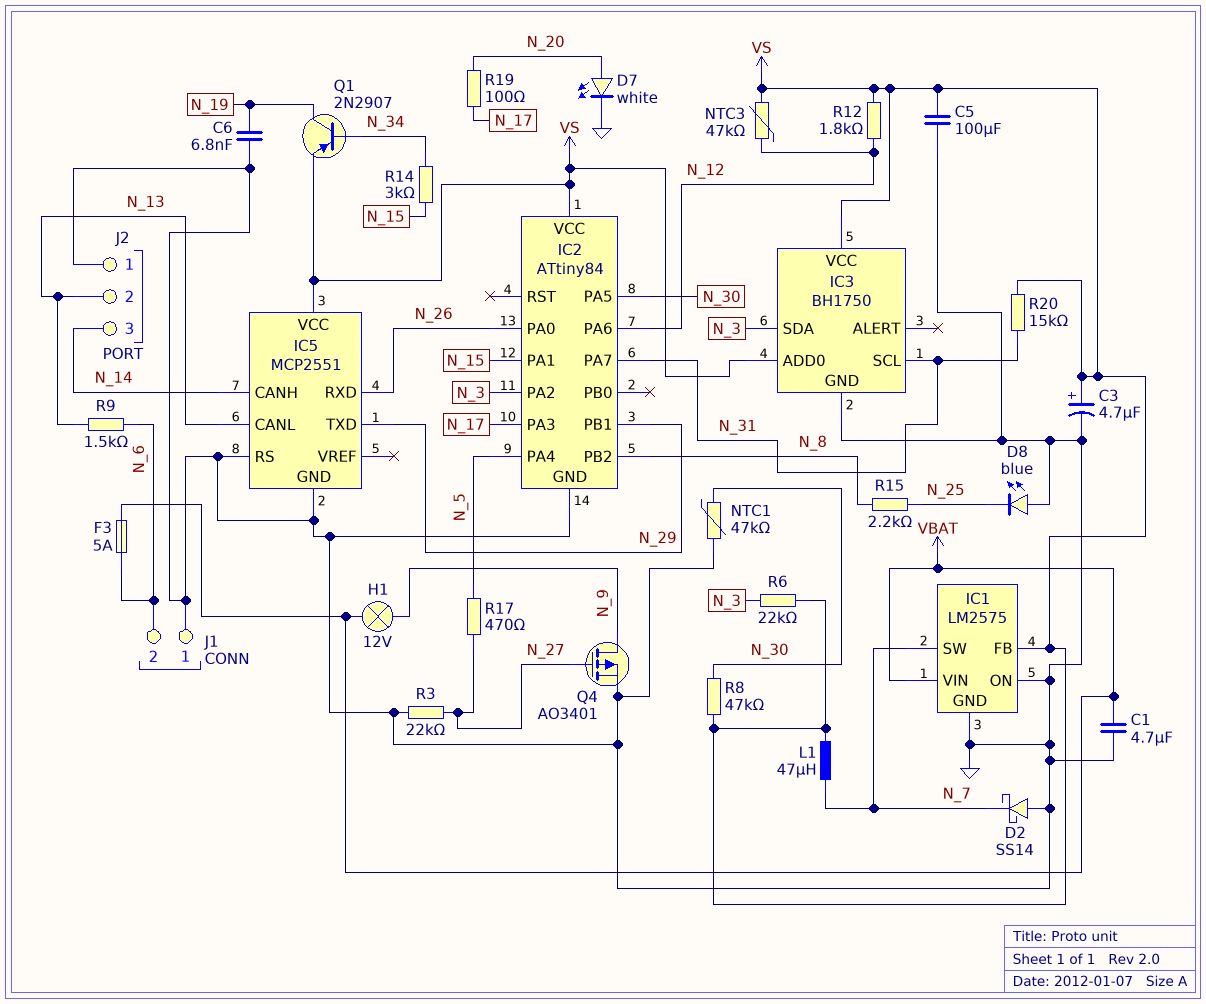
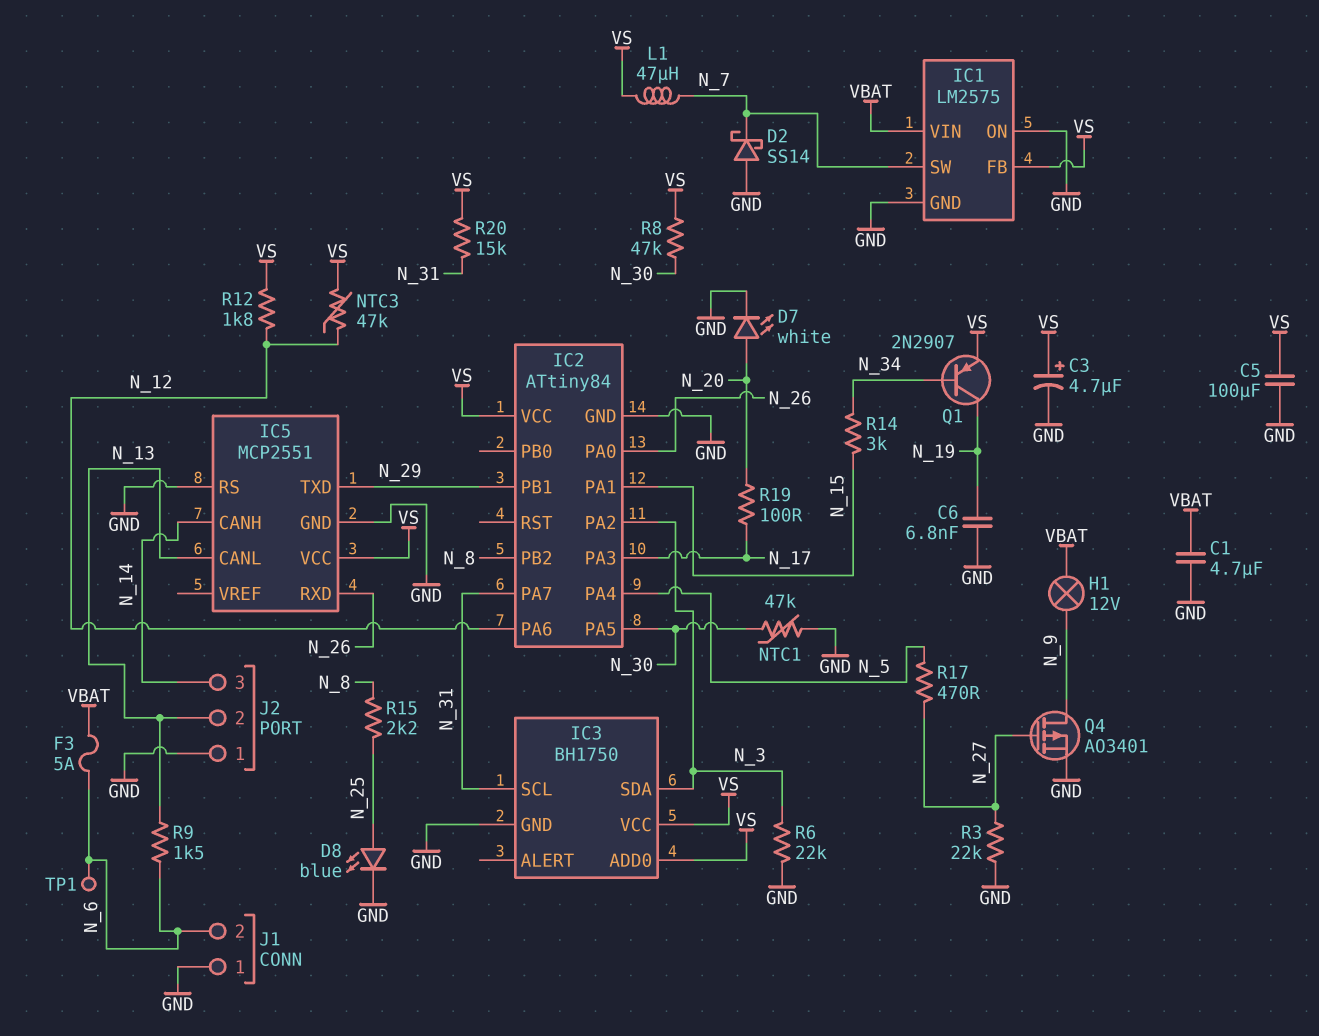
D8: LED blue (A GND, K N_25) -> LED blue (A N_25, K GND)
R6: 22k (N_3, VS) -> 22k (GND, N_3)
TP1: none -> test point (N_6)

